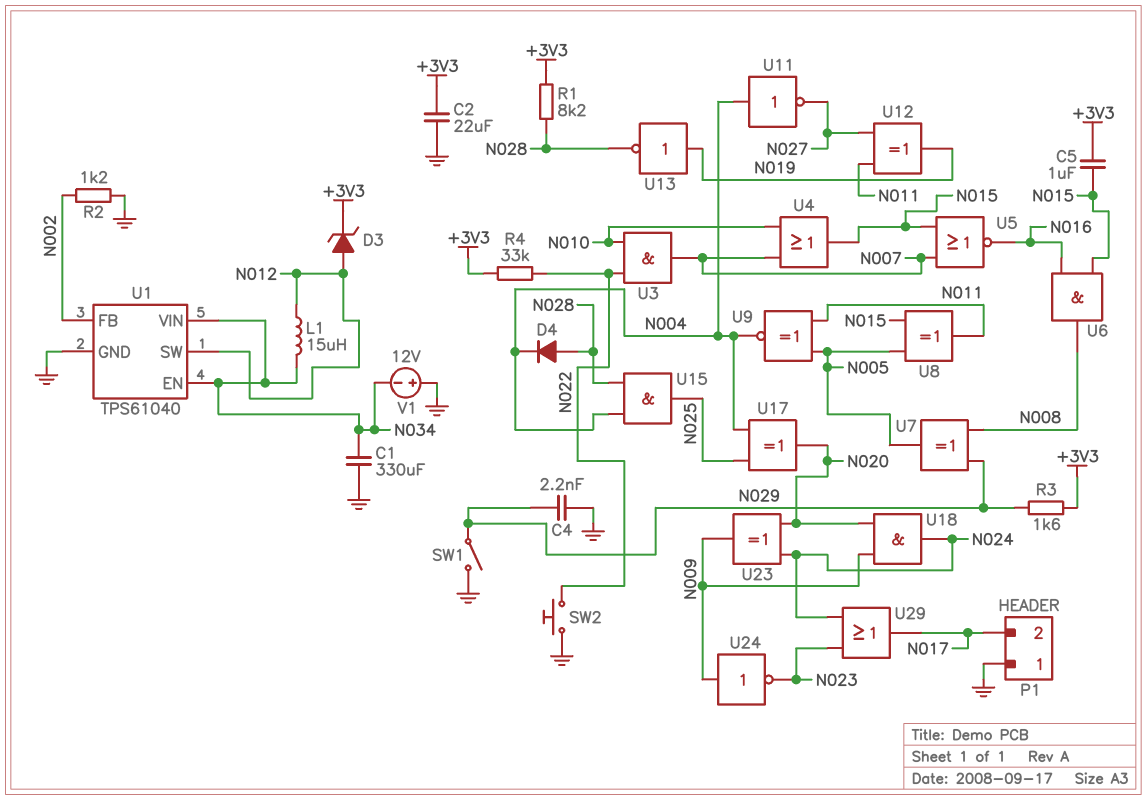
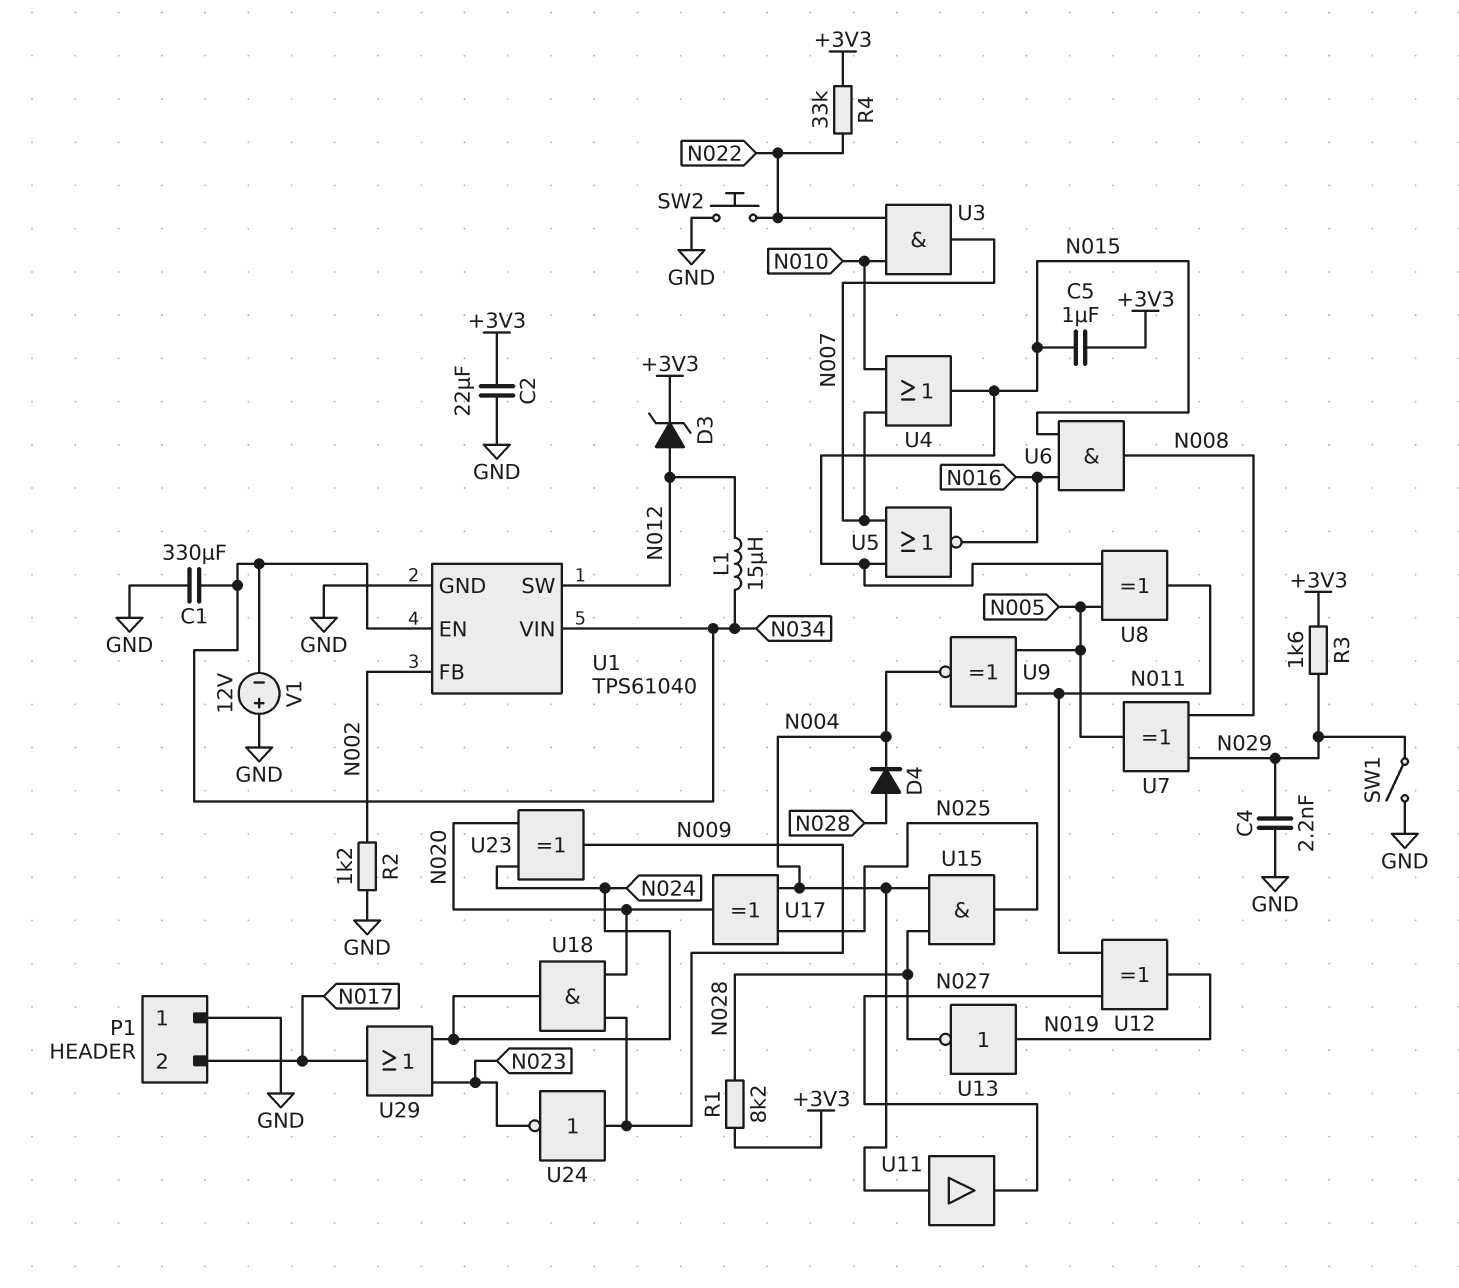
U11: NOT (in N004, out N027) -> buffer (in N004, out N027)

